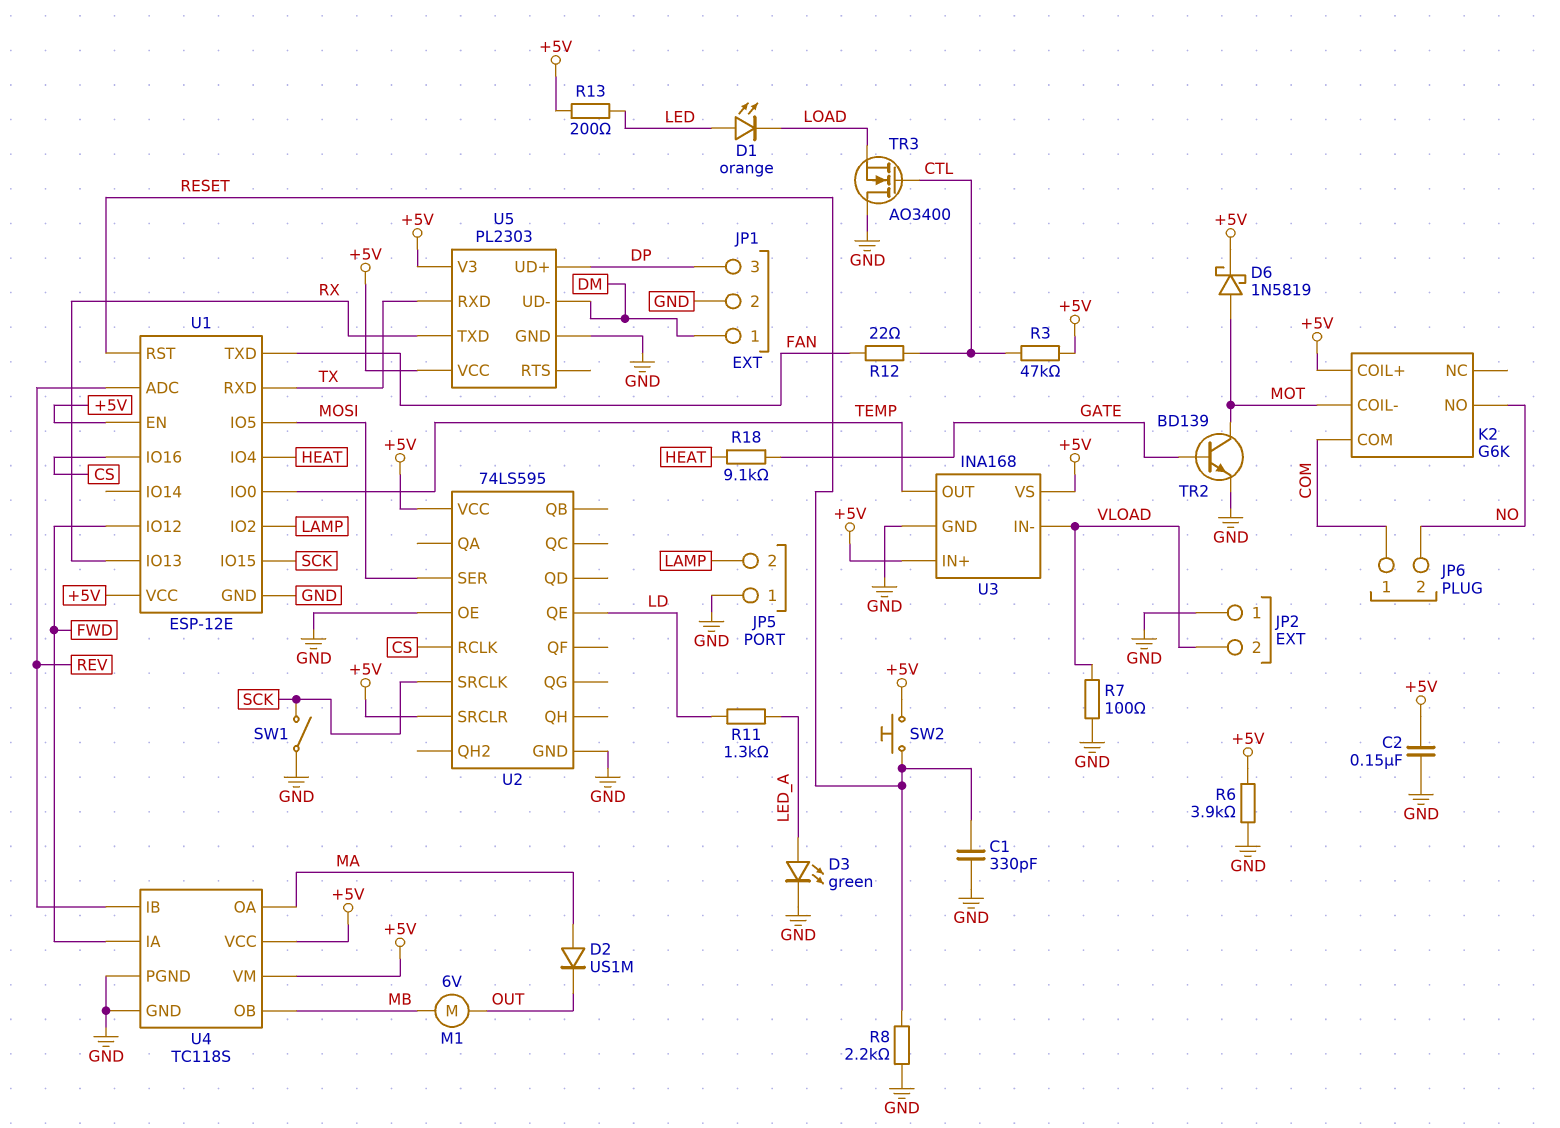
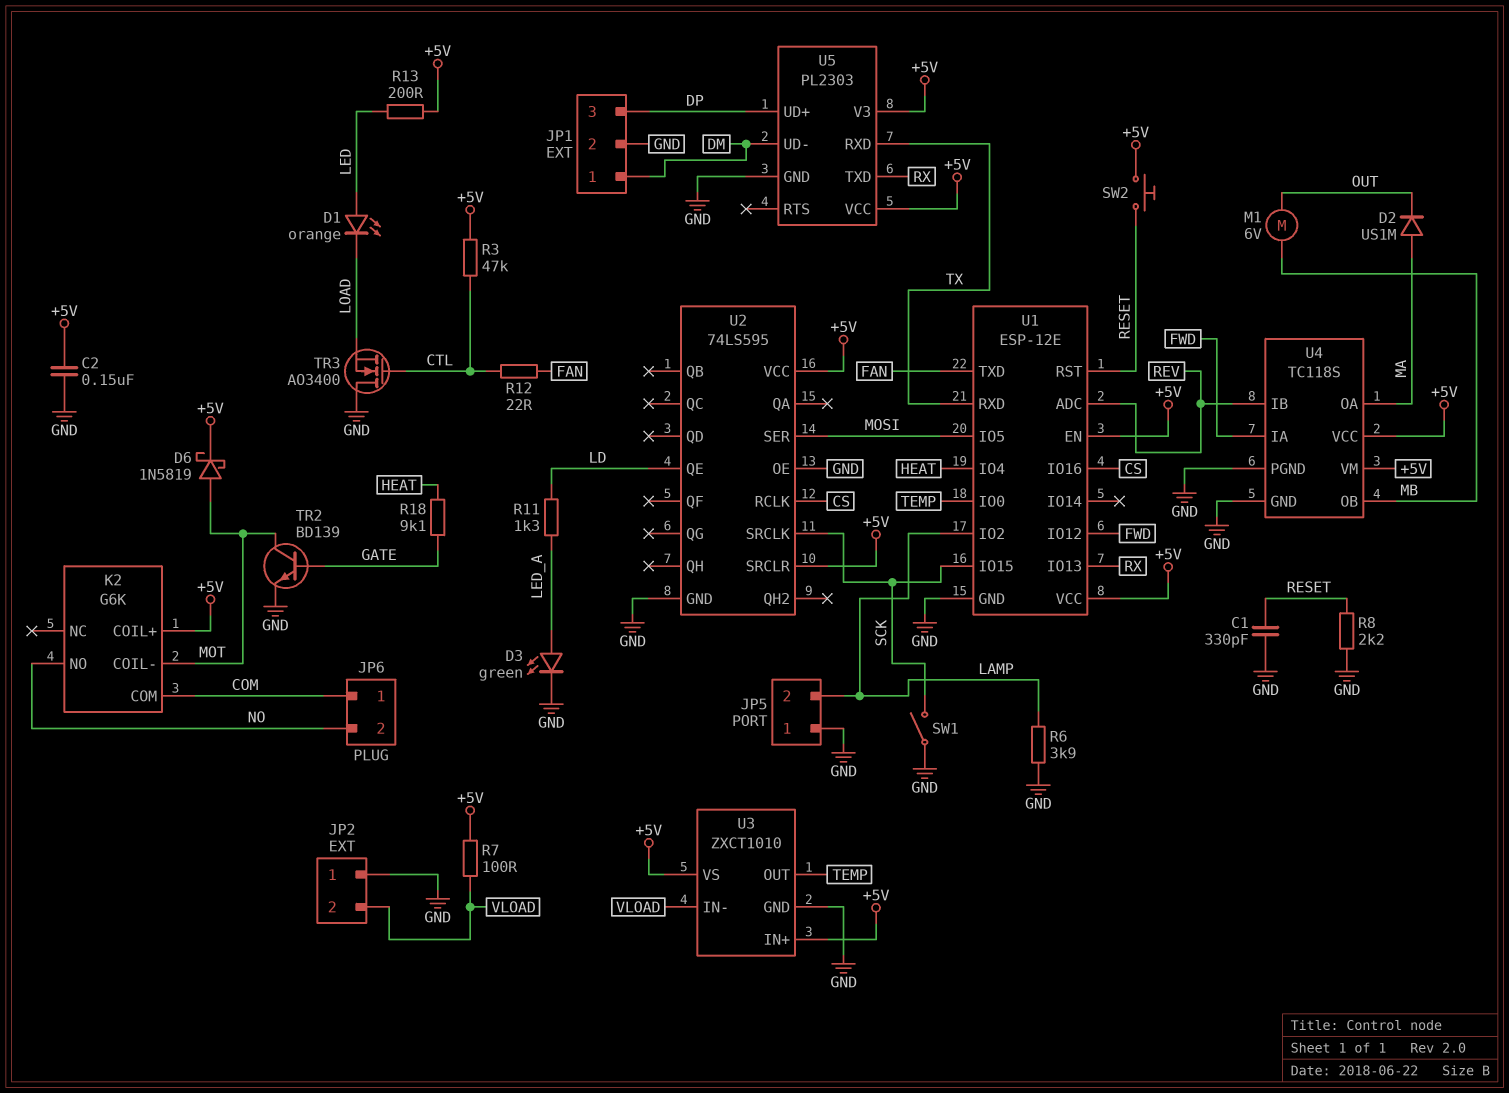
R6: 3.9k (+5V, GND) -> 3.9k (GND, LAMP)
R7: 100 (GND, VLOAD) -> 100 (+5V, VLOAD)
U3: INA168 -> ZXCT1010

